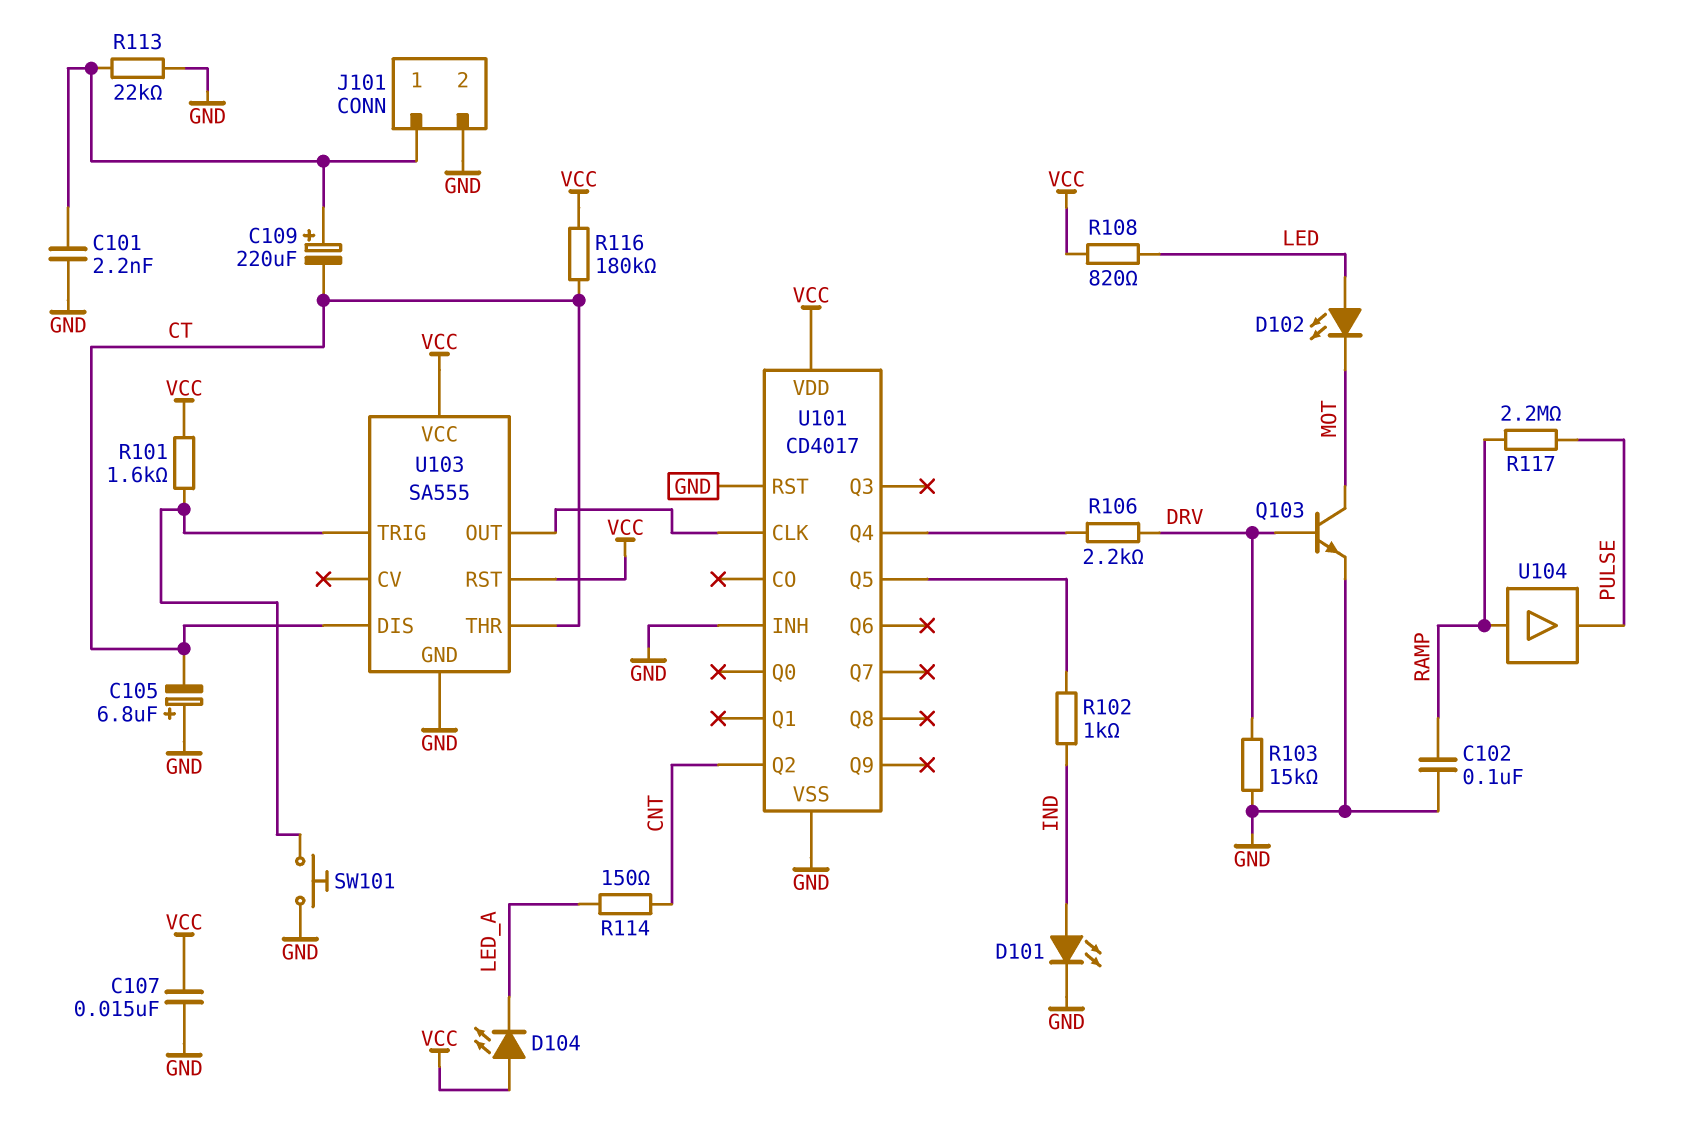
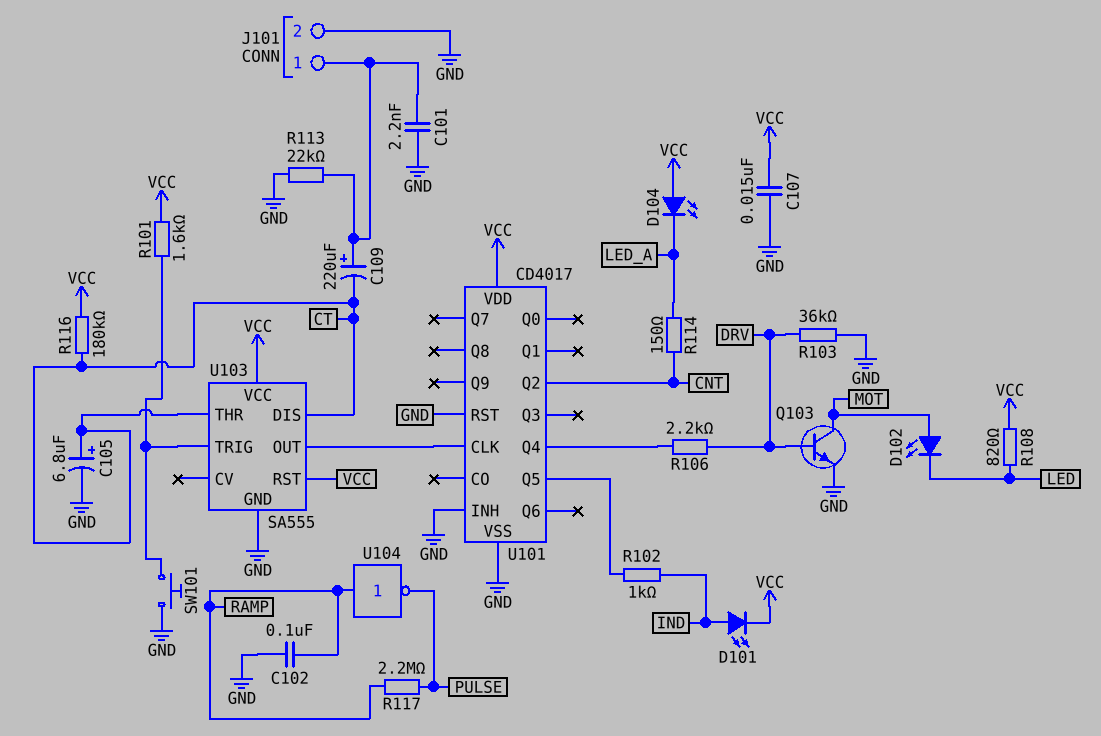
C105: 6.8uF (plus GND, minus CT) -> 6.8uF (plus CT, minus GND)
D101: LED (A IND, K GND) -> LED (A IND, K VCC)
D102: LED (A LED, K MOT) -> LED (A MOT, K LED)
R103: 15k (DRV, GND) -> 36k (DRV, GND)
U104: buffer (in RAMP, out PULSE) -> NOT (in RAMP, out PULSE)

